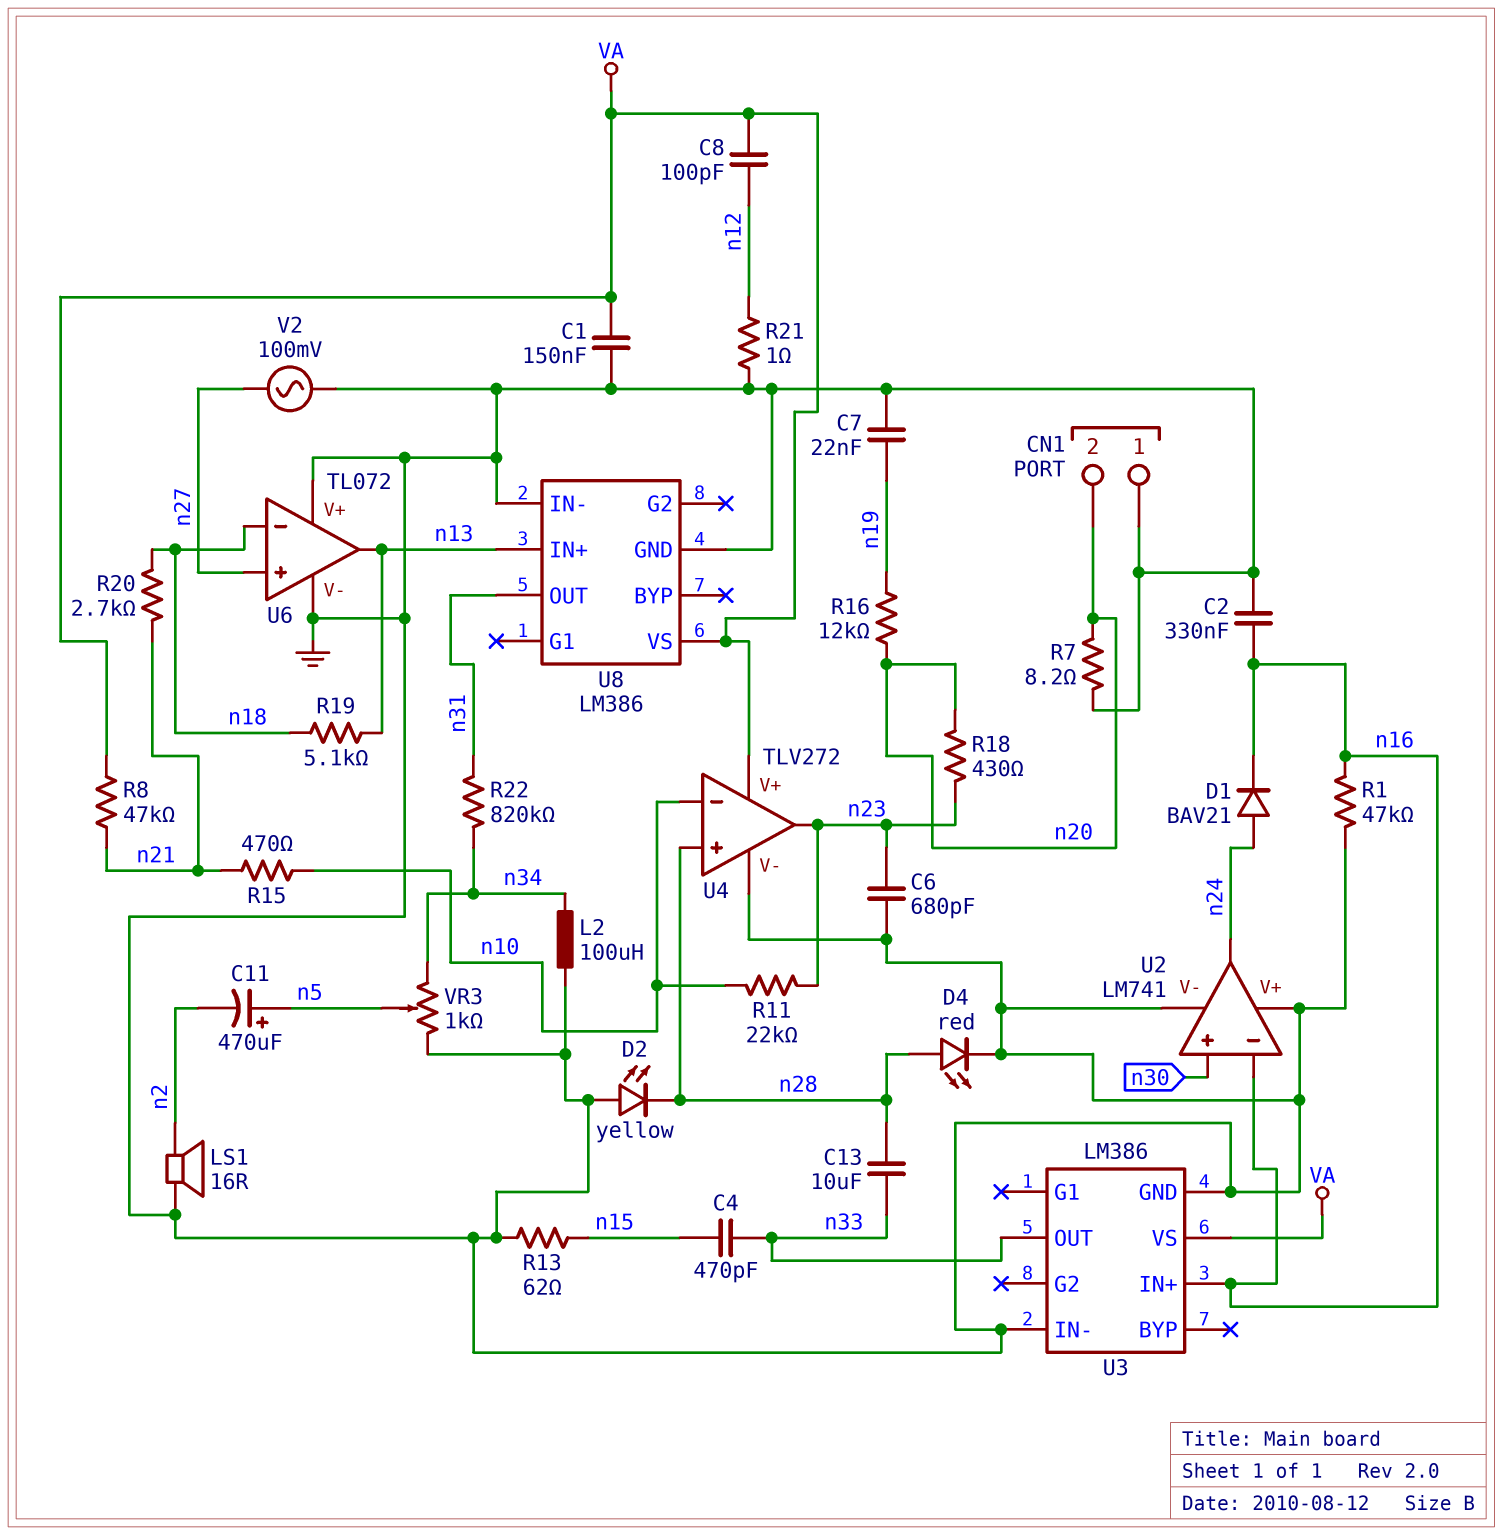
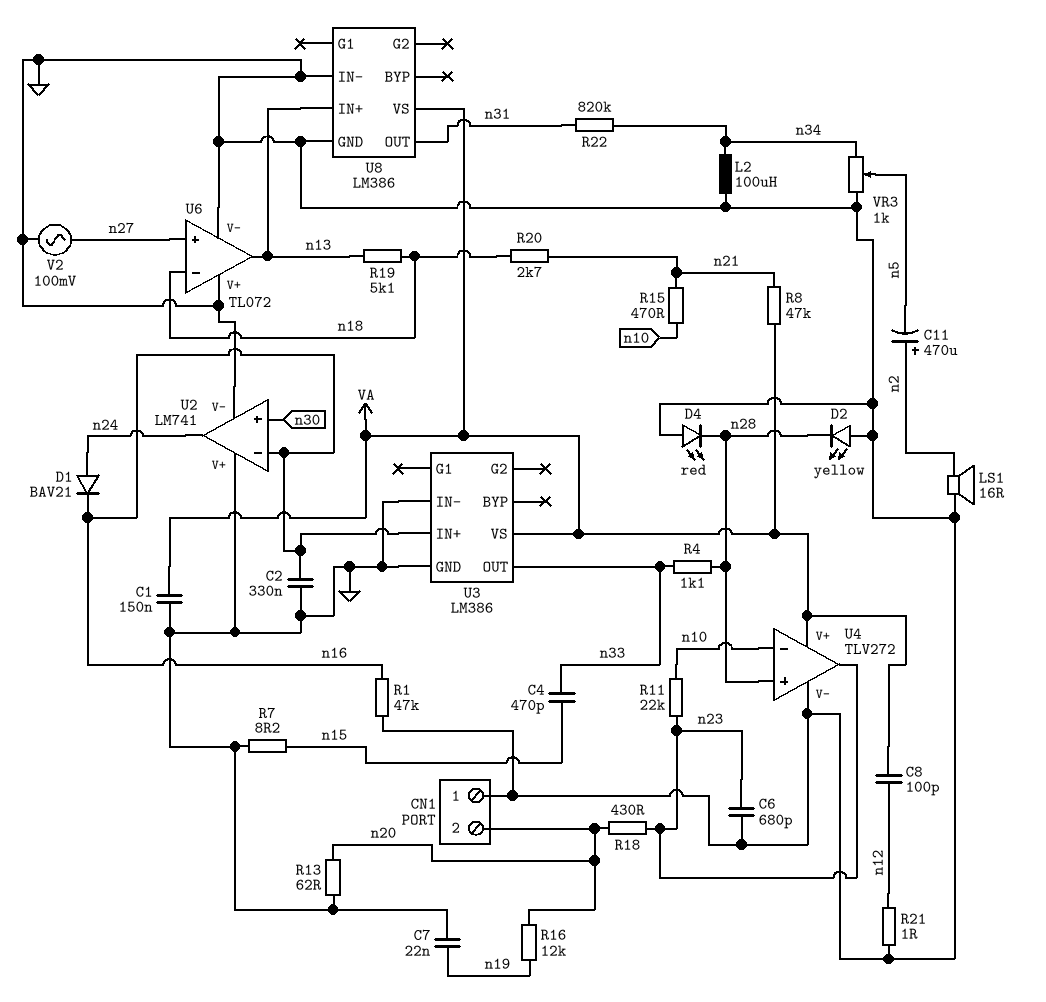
C11: 470uF (plus n5, minus n2) -> 470uF (plus n2, minus n5)
C13: 10uF (n28, n33) -> none
D4: LED red (A n28, K GND) -> LED red (A GND, K n28)
R4: none -> 1.1k (n28, n33)
R7: 8.2 (GND, n20) -> 8.2 (GND, n15)
R13: 62 (GND, n15) -> 62 (GND, n20)

